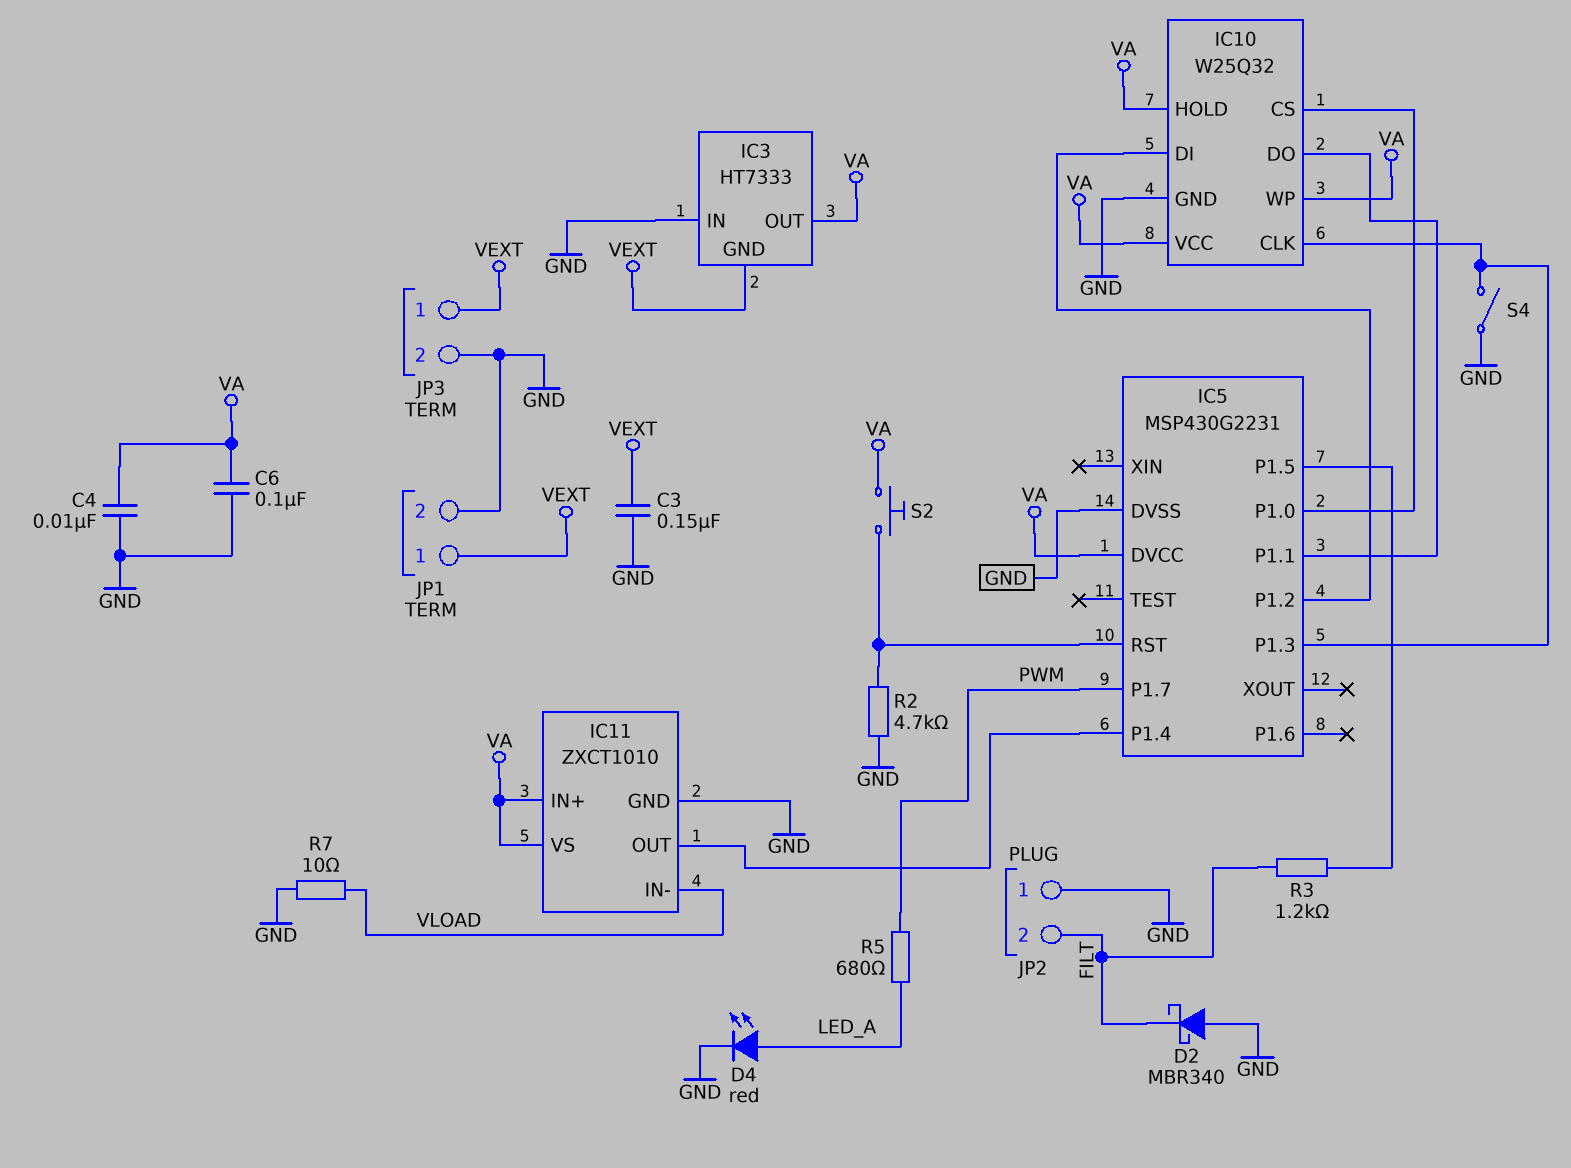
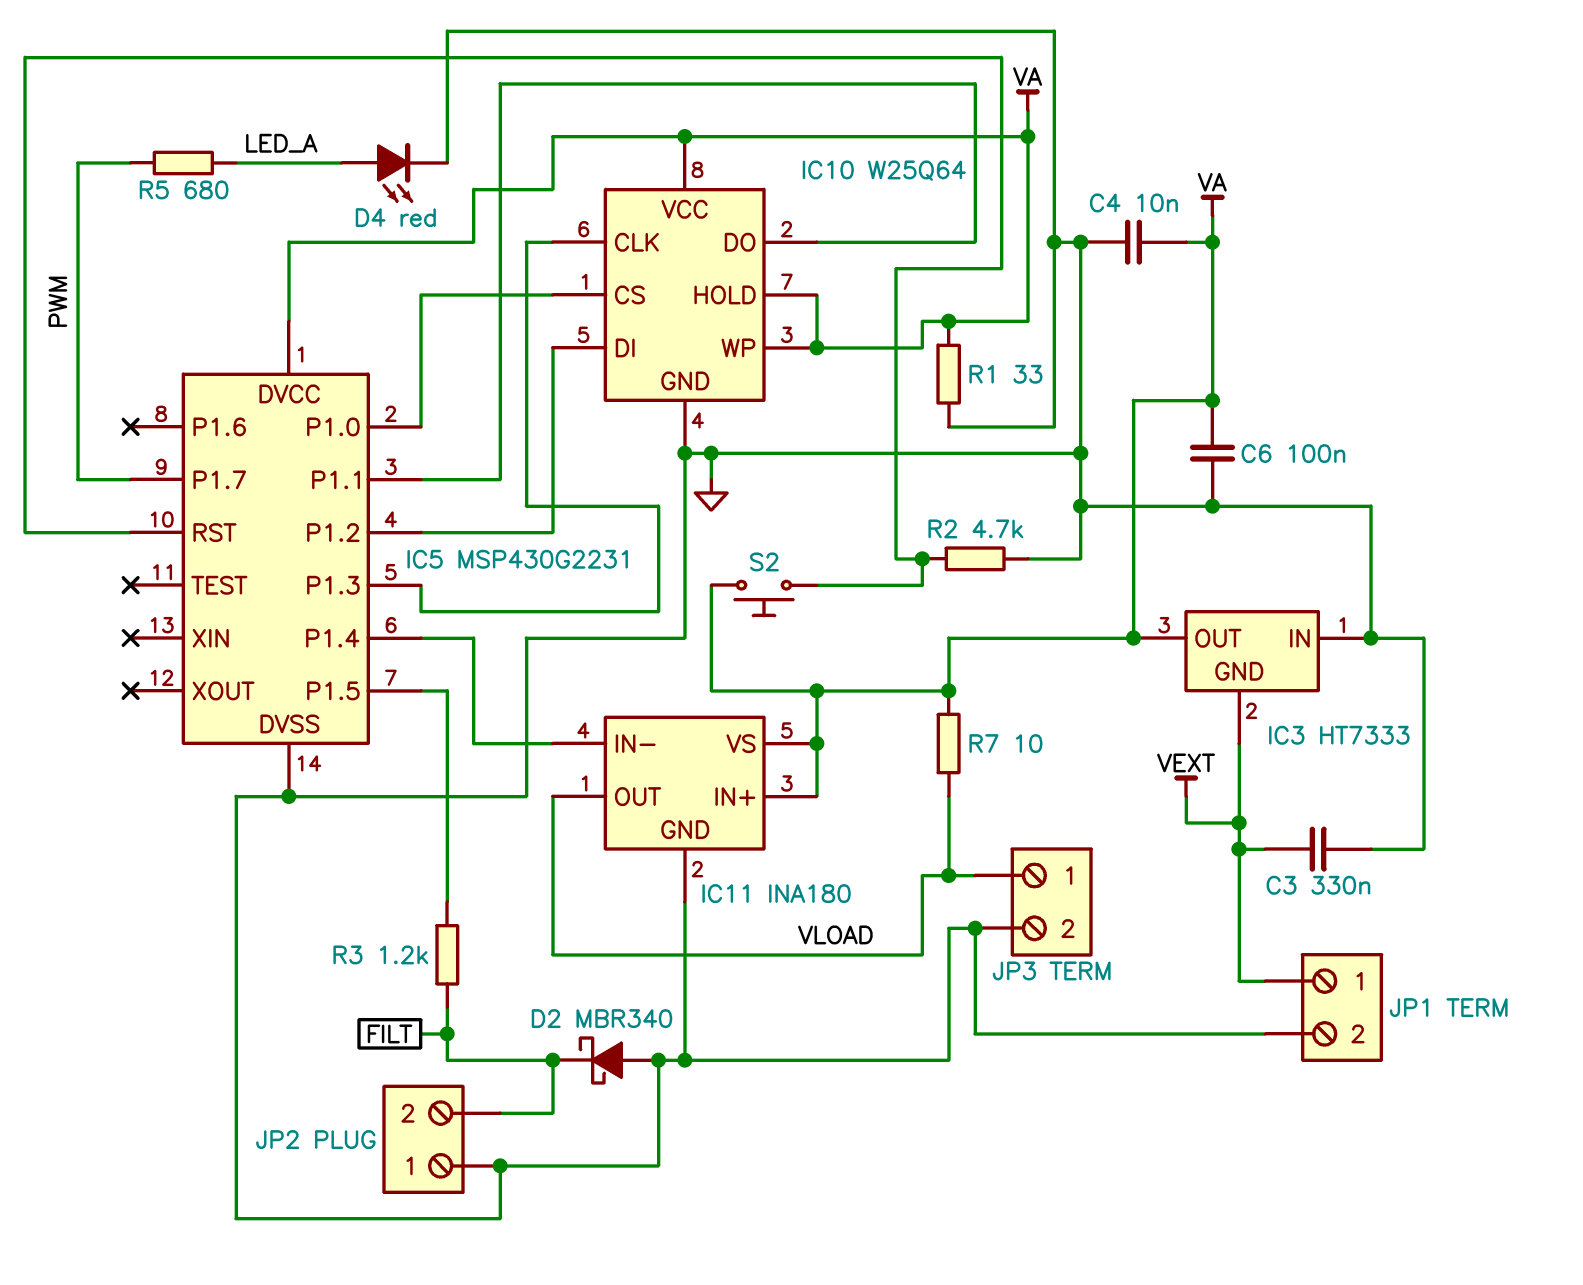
C3: 150nF (GND, VEXT) -> 330nF (GND, VEXT)
IC10: W25Q32 -> W25Q64
IC11: ZXCT1010 -> INA180
IC11 pin IN-: VLOAD -> IC5/P1.4
IC11 pin OUT: IC5/P1.4 -> VLOAD
JP3 pin 1: VEXT -> VLOAD
R1: none -> 33 (GND, VA)
R7: 10 (GND, VLOAD) -> 10 (VA, VLOAD)
S4: switch (GND, IC5/P1.3) -> none

